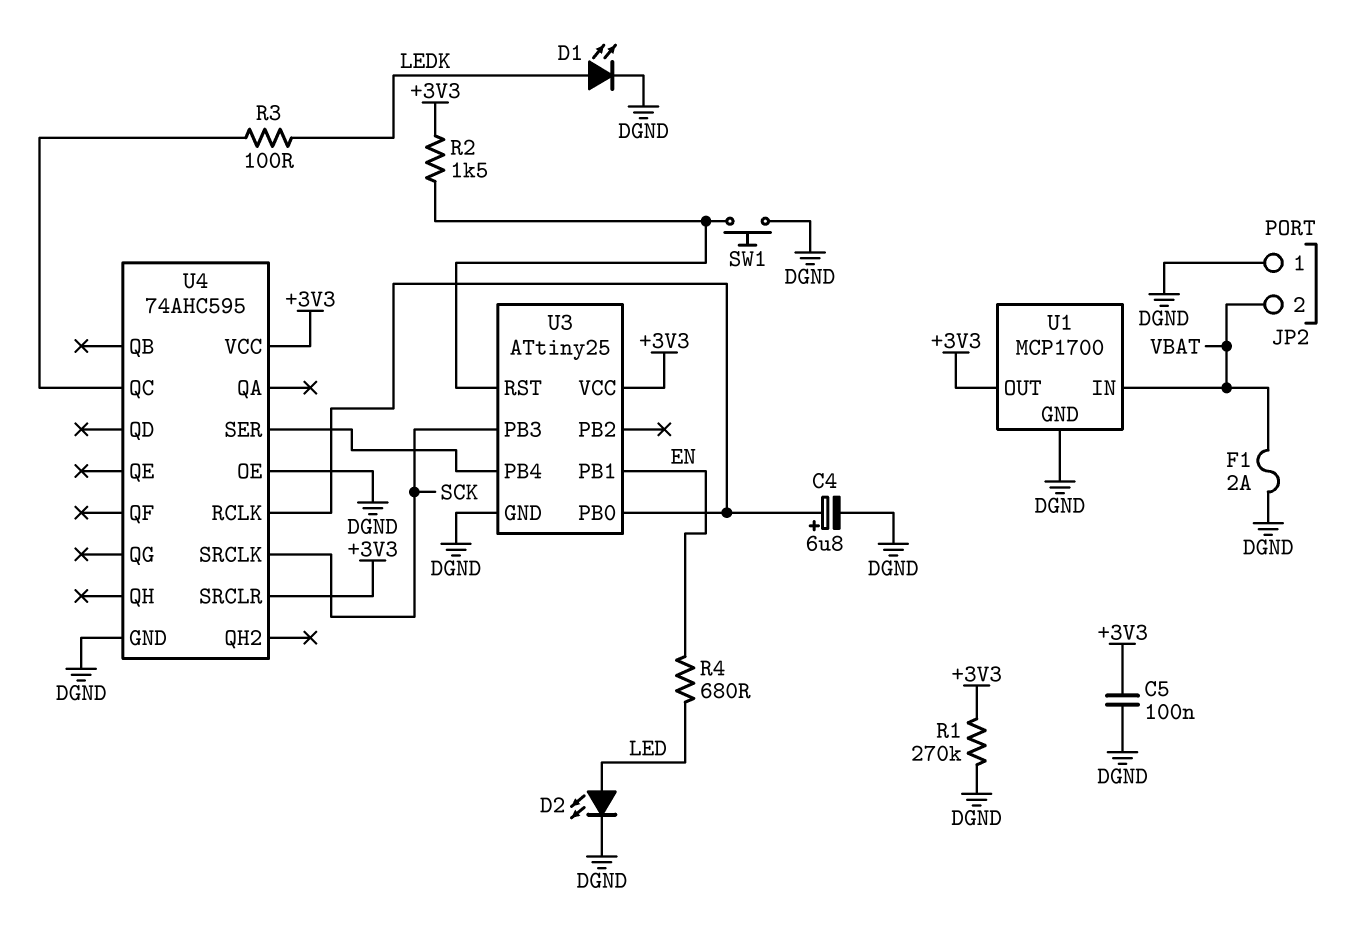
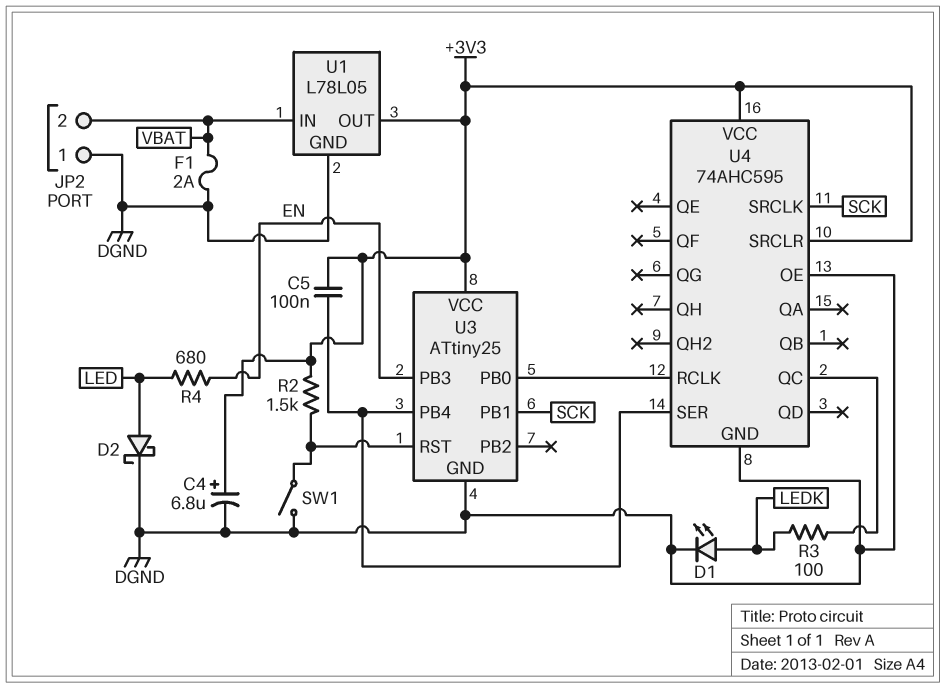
C4: 6.8uF (plus U3/PB0, minus DGND) -> 6.8uF (plus +3V3, minus DGND)
C5: 100nF (+3V3, DGND) -> 100nF (+3V3, U3/PB4)
D2: LED (A LED, K DGND) -> schottky (A LED, K DGND)
R1: 270k (+3V3, DGND) -> none
SW1: button (DGND, U3/RST) -> switch (DGND, U3/RST)
U1: MCP1700 -> L78L05
U3 pin PB1: EN -> SCK
U3 pin PB3: SCK -> EN

